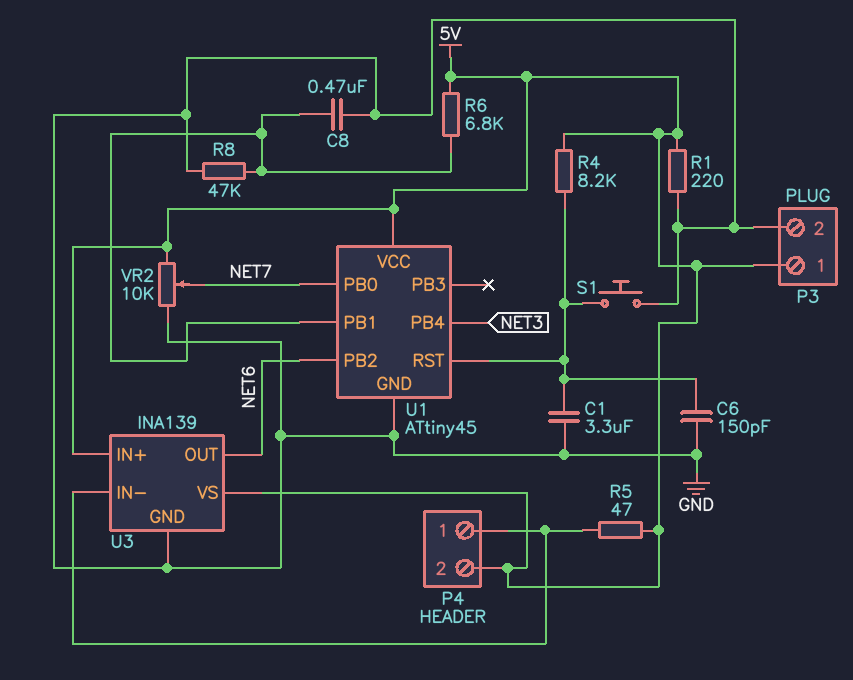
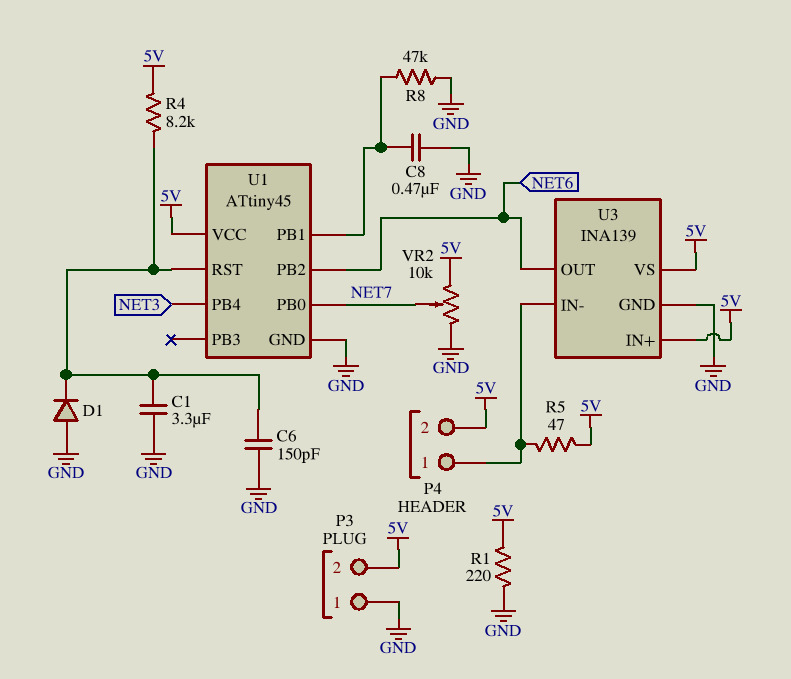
D1: none -> diode (A GND, K U1/RST)
P3 pin 1: 5V -> GND
P3 pin 2: GND -> 5V
R6: 6.8k (5V, U1/PB1) -> none
S1: button (GND, U1/RST) -> none

